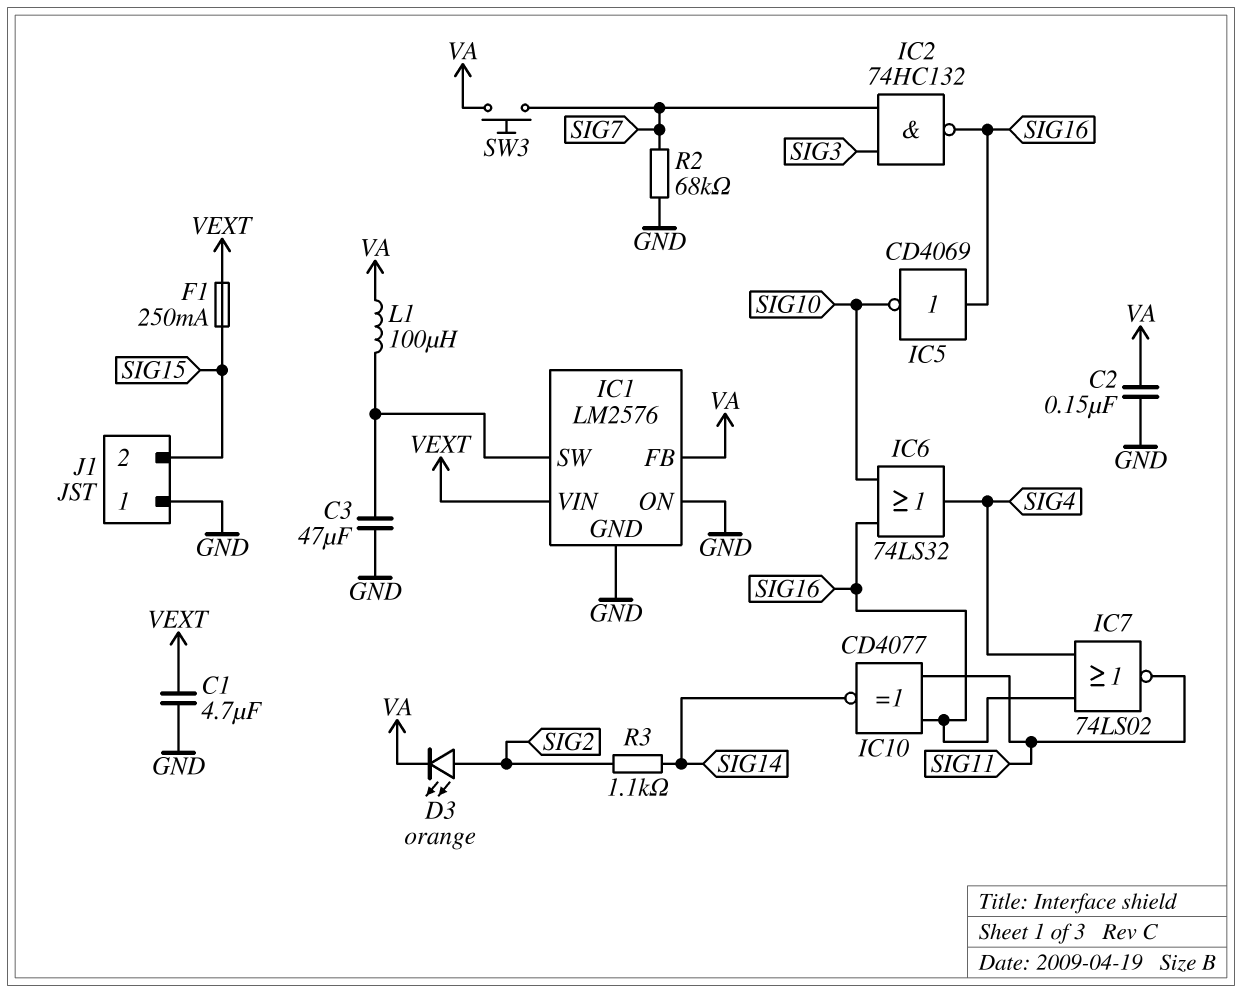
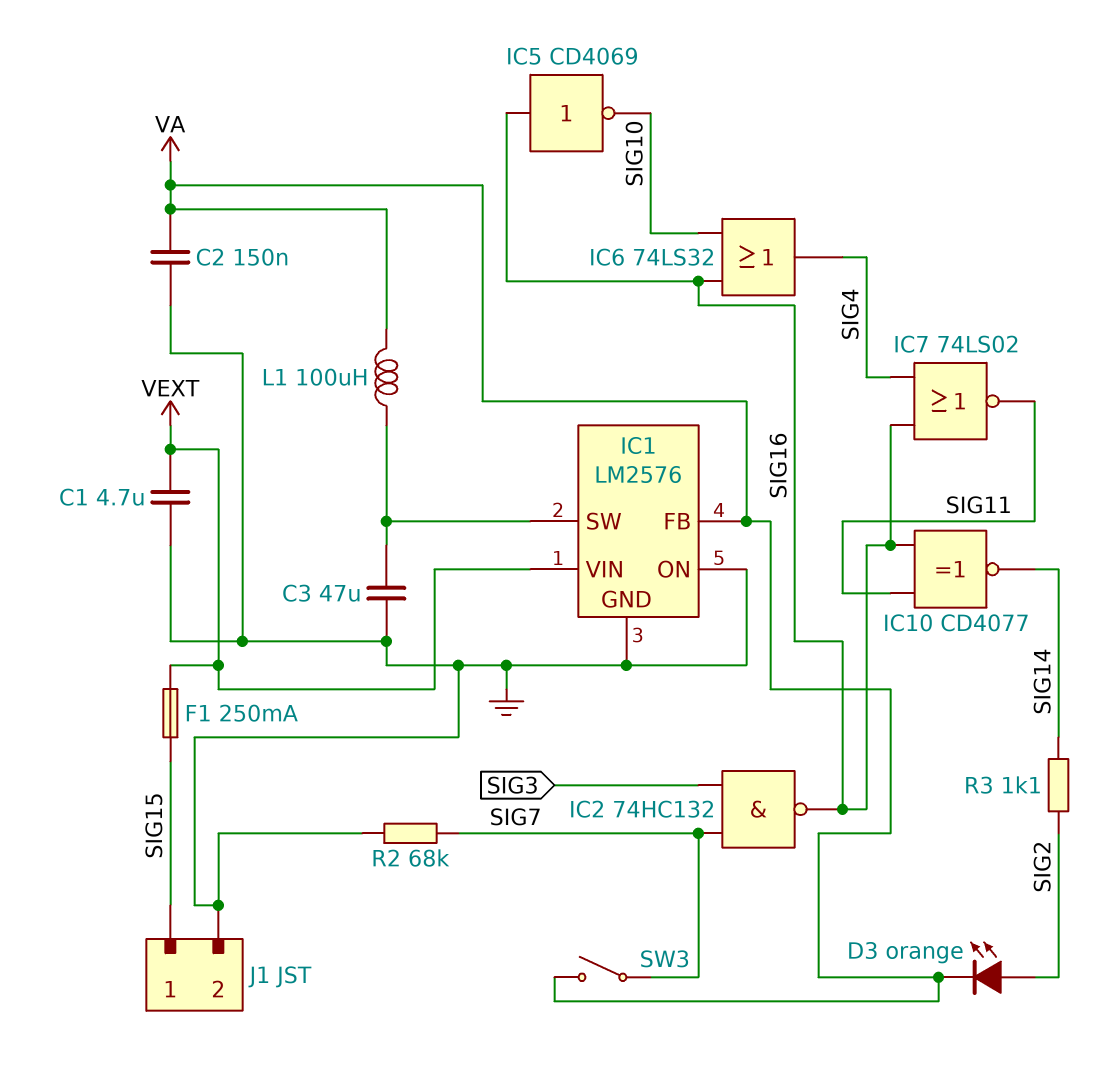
J1 pin 1: GND -> SIG15
J1 pin 2: SIG15 -> GND
SW3: button (SIG7, VA) -> switch (SIG7, VA)

